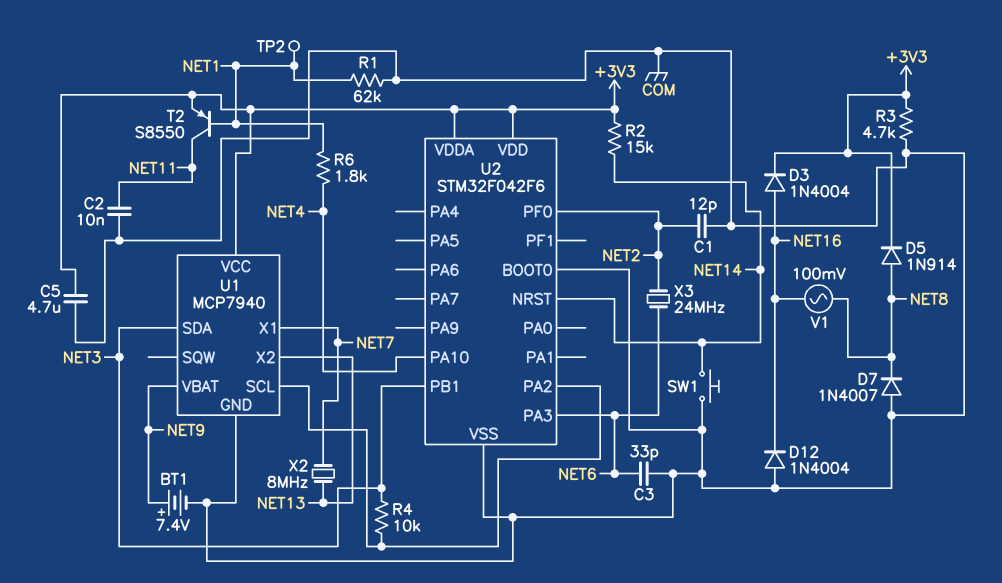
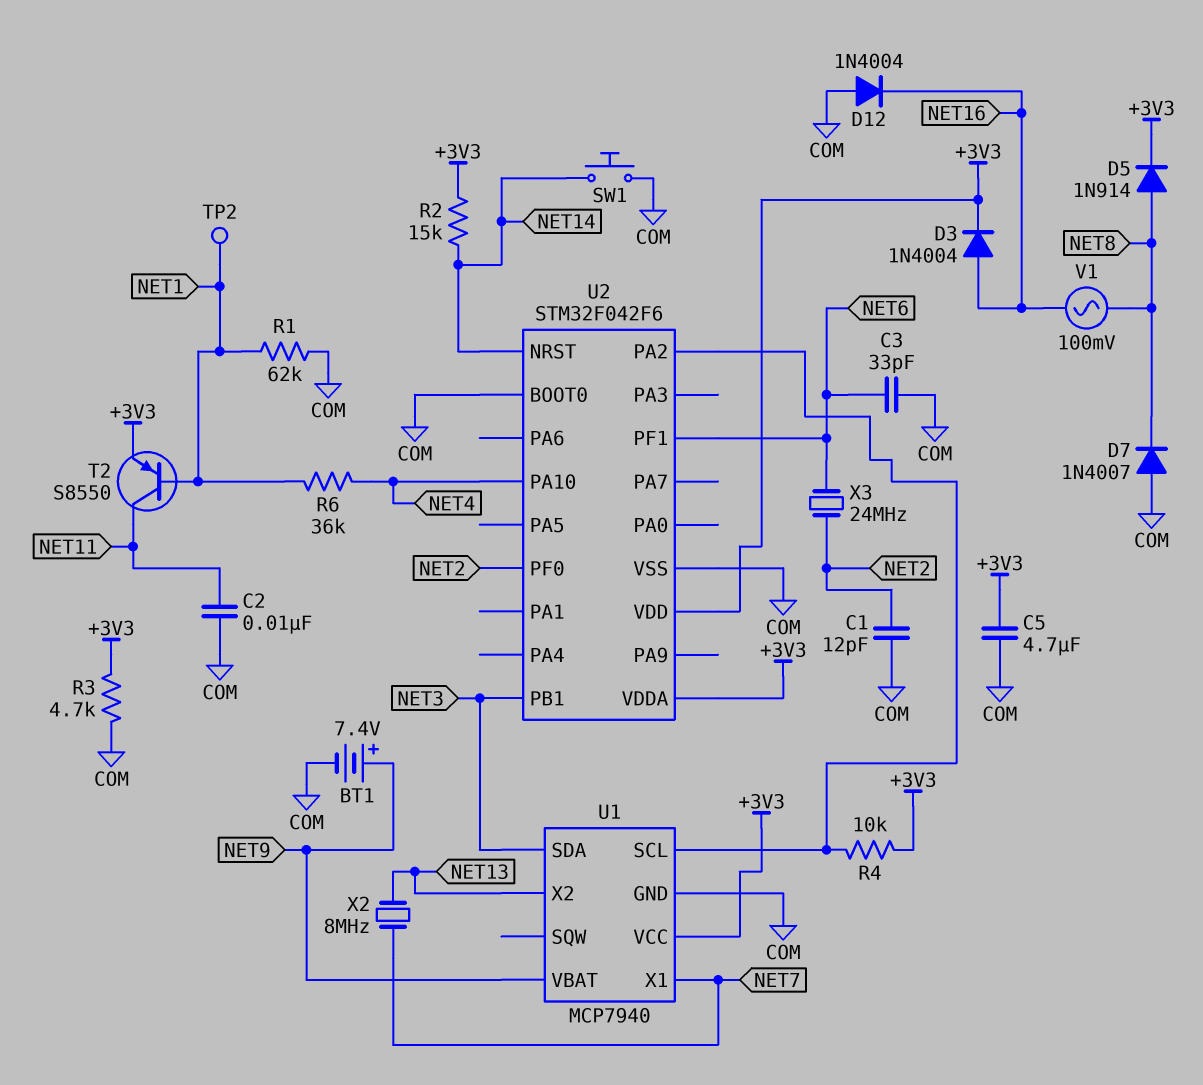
R4: 10k (NET3, U1/SCL) -> 10k (+3V3, U1/SCL)
R6: 1.8k (NET1, NET4) -> 36k (NET1, NET4)
U2 pin PA3: NET6 -> none
U2 pin PF1: none -> NET6

